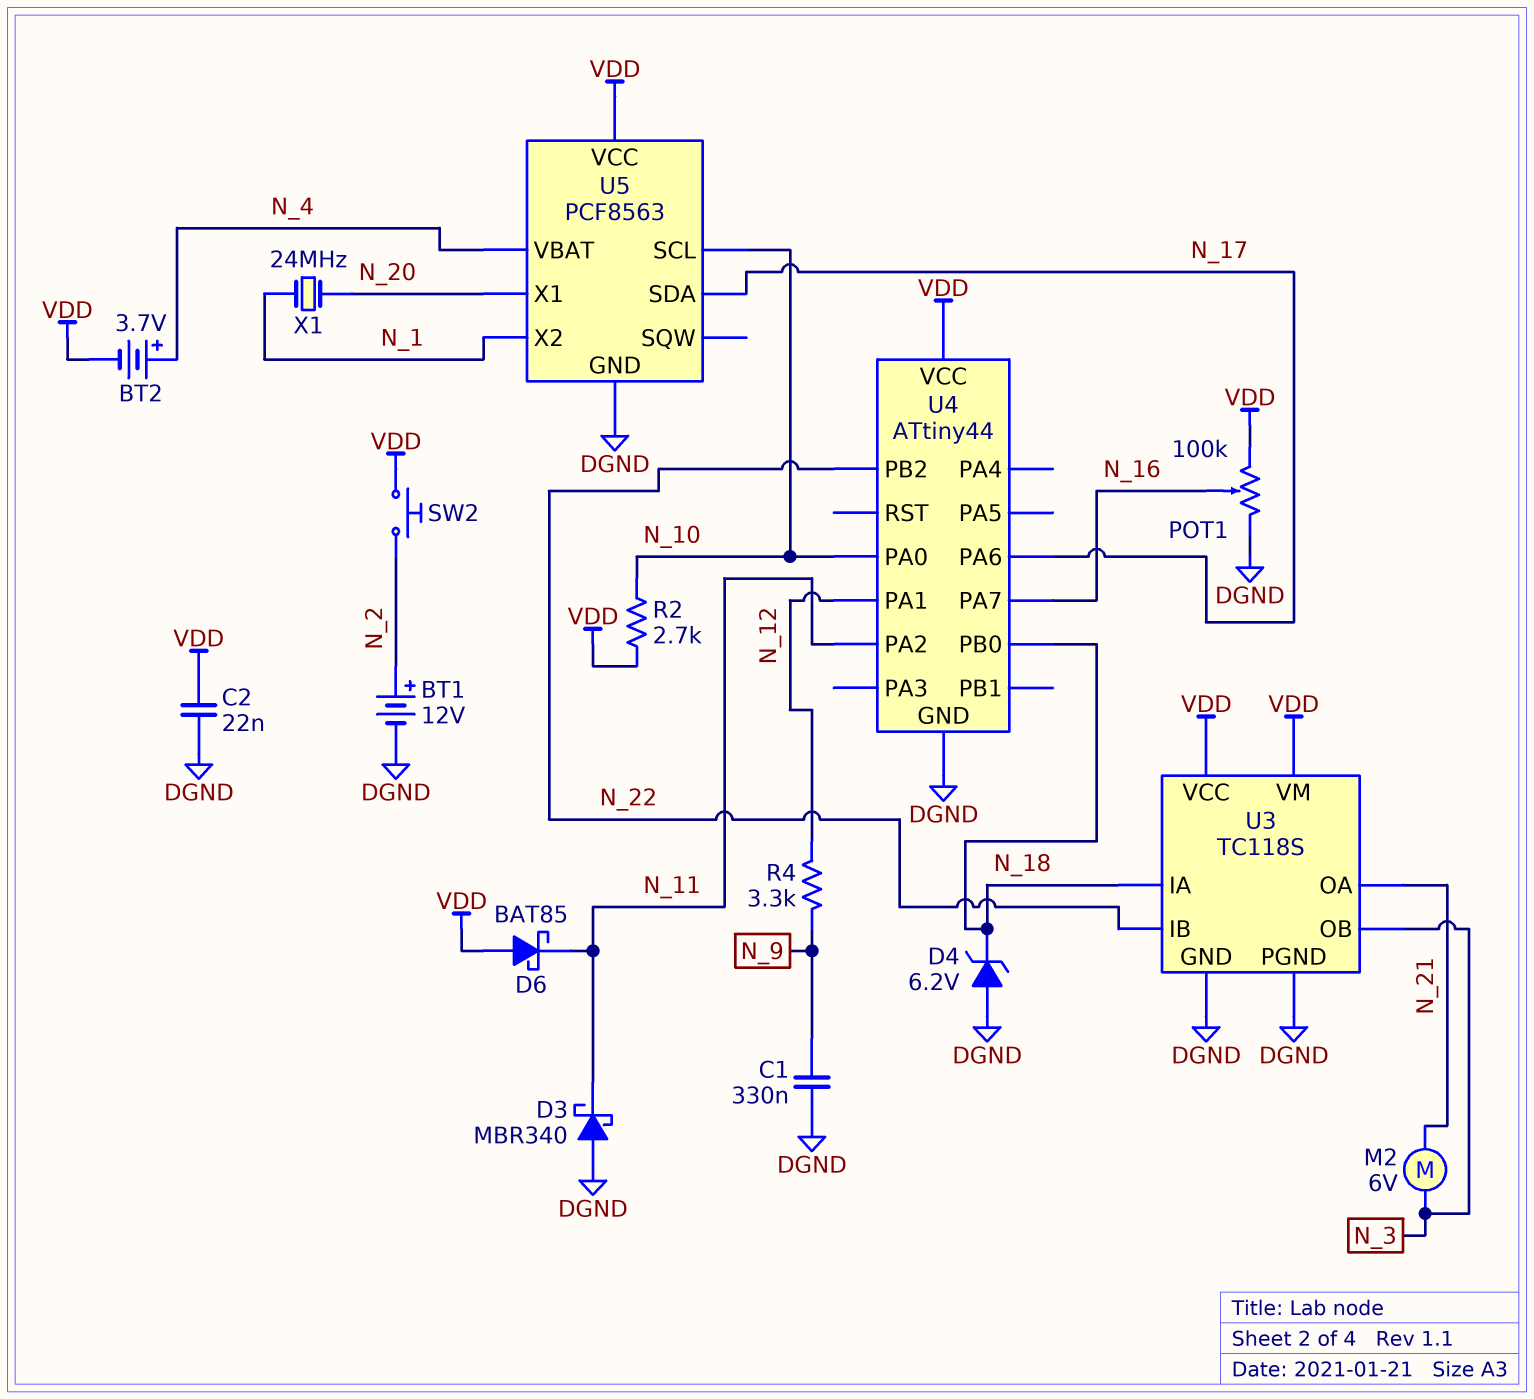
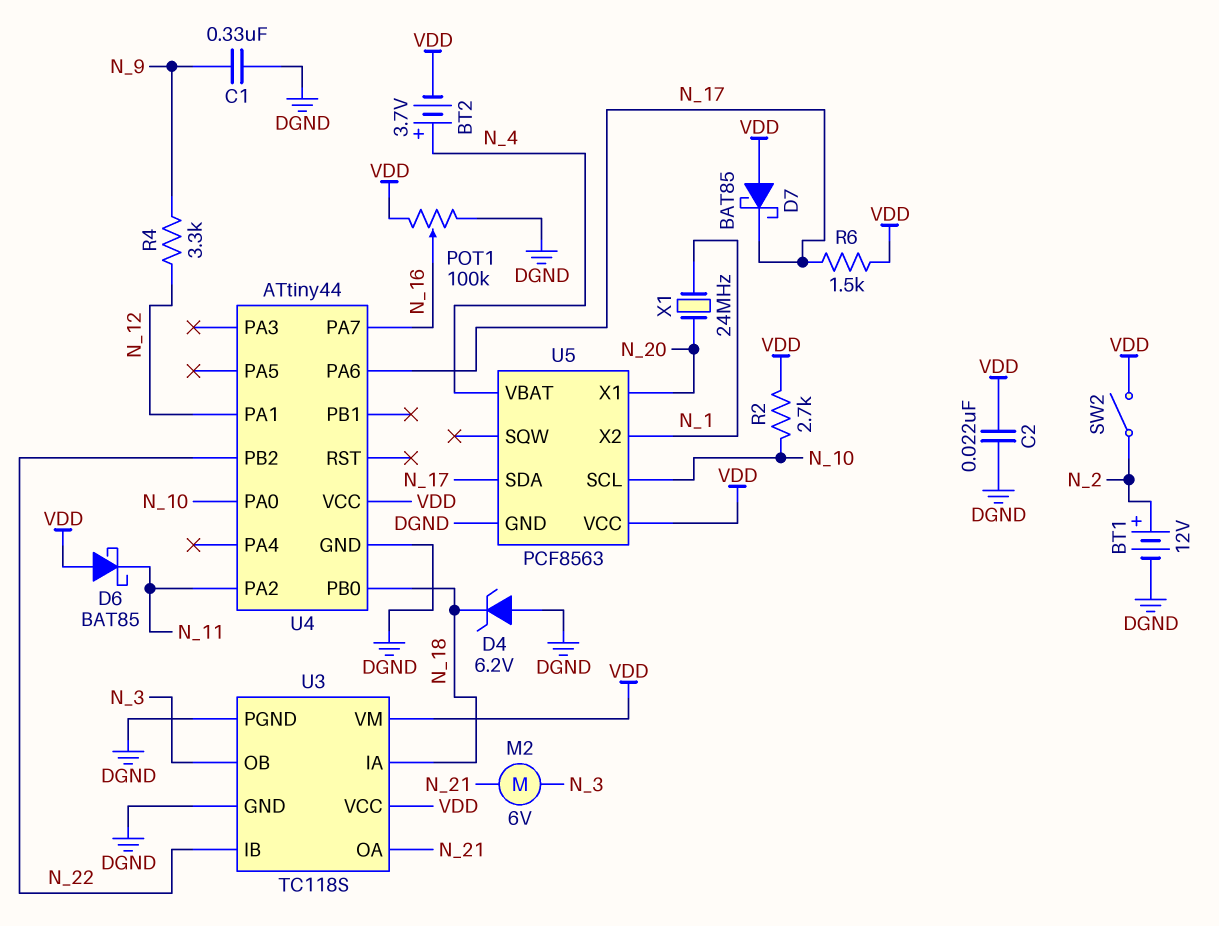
D3: schottky MBR340 (A DGND, K N_11) -> none
D7: none -> schottky BAT85 (A VDD, K N_17)
R6: none -> 1.5k (N_17, VDD)
SW2: button (N_2, VDD) -> switch (N_2, VDD)

